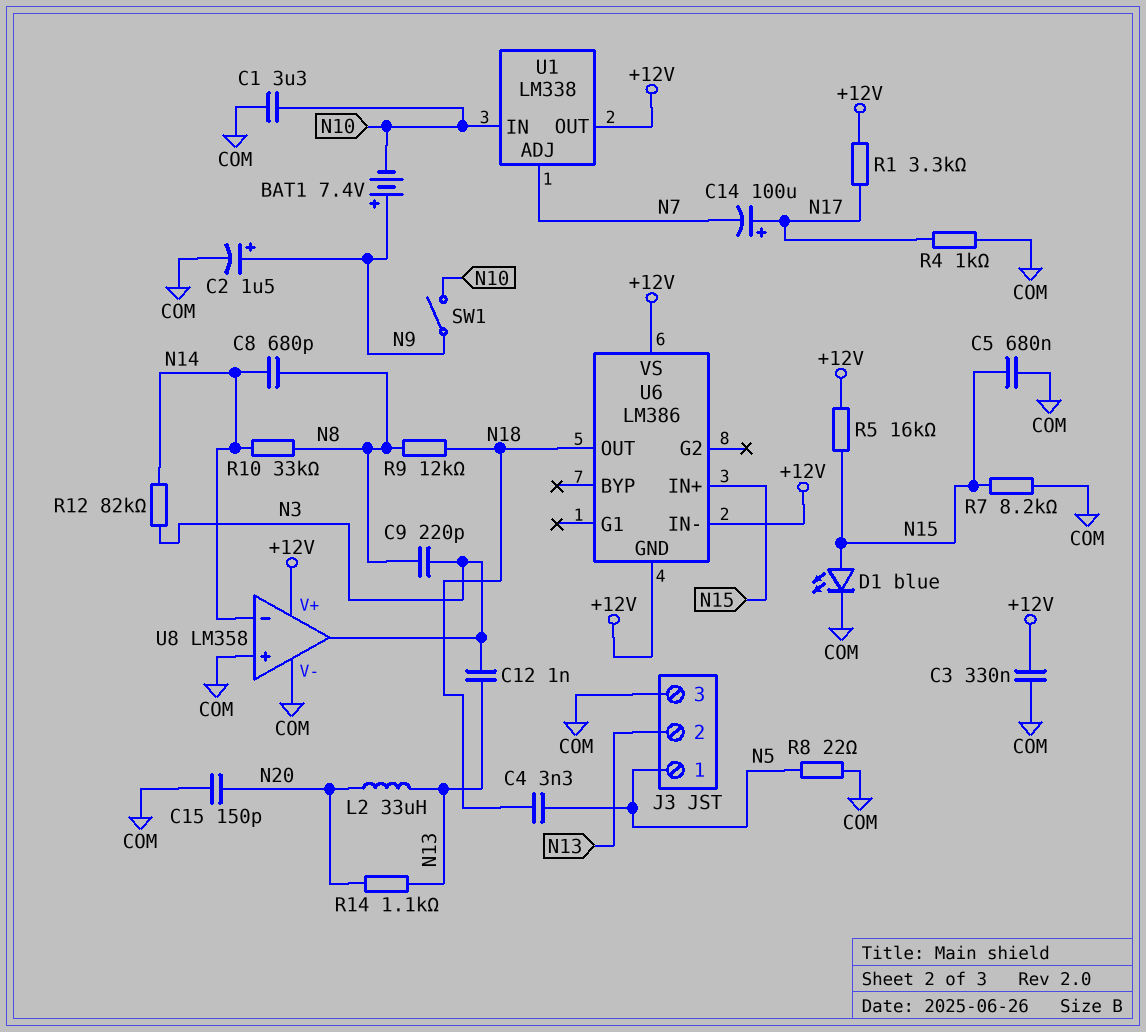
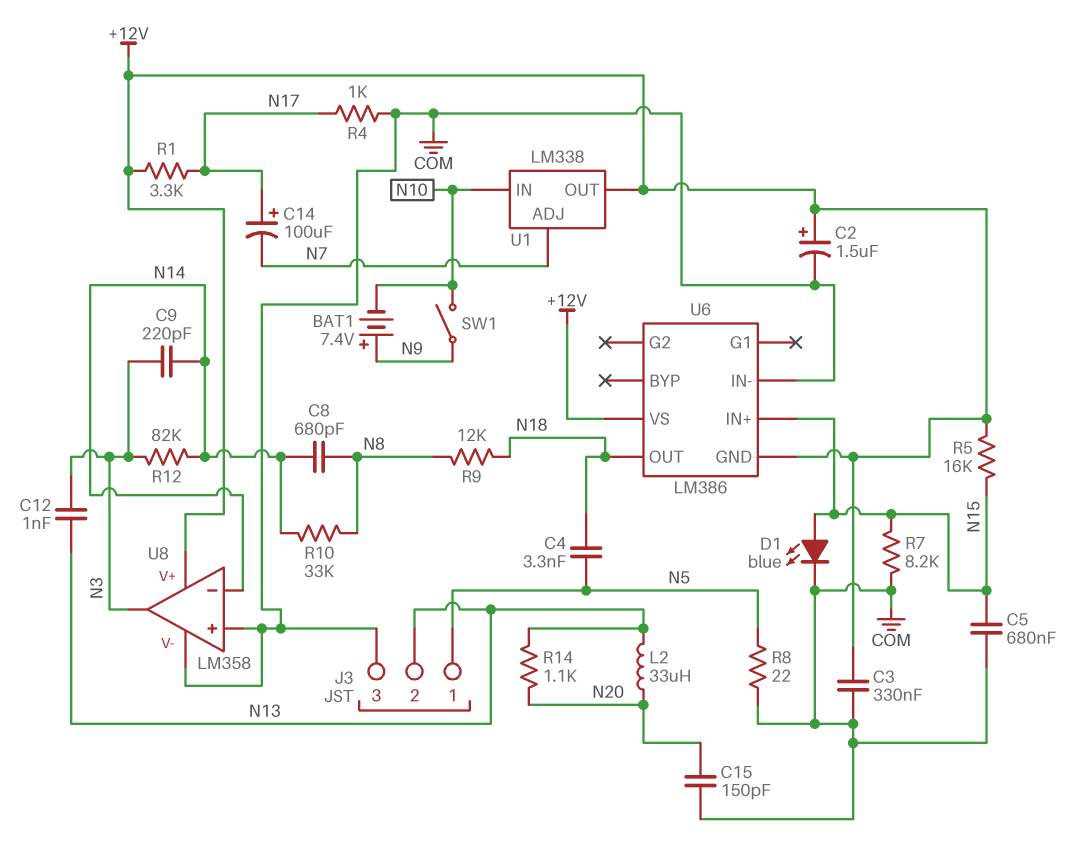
C1: 3.3uF (COM, N10) -> none
C2: 1.5uF (plus N9, minus COM) -> 1.5uF (plus +12V, minus COM)
C9: 220pF (N3, N8) -> 220pF (N3, N14)
U6 pin IN-: +12V -> COM

